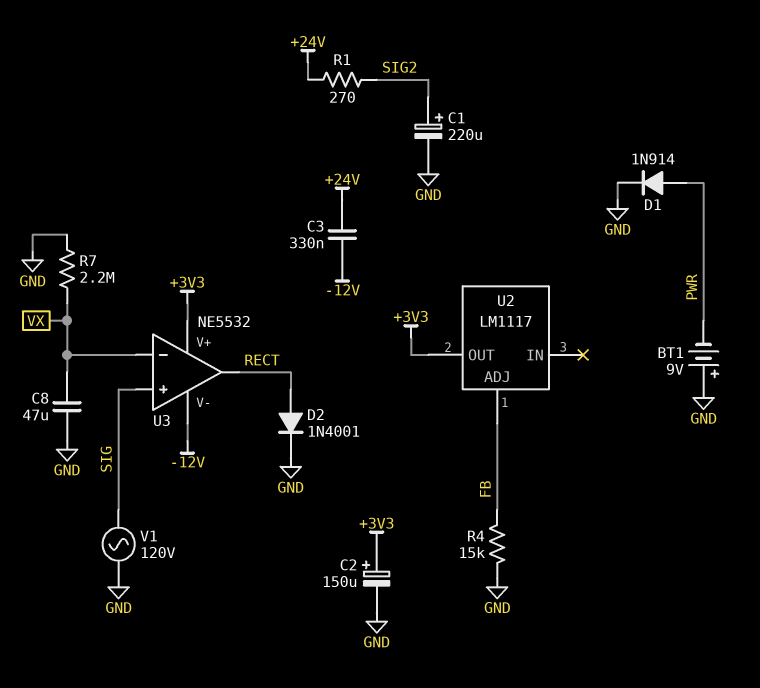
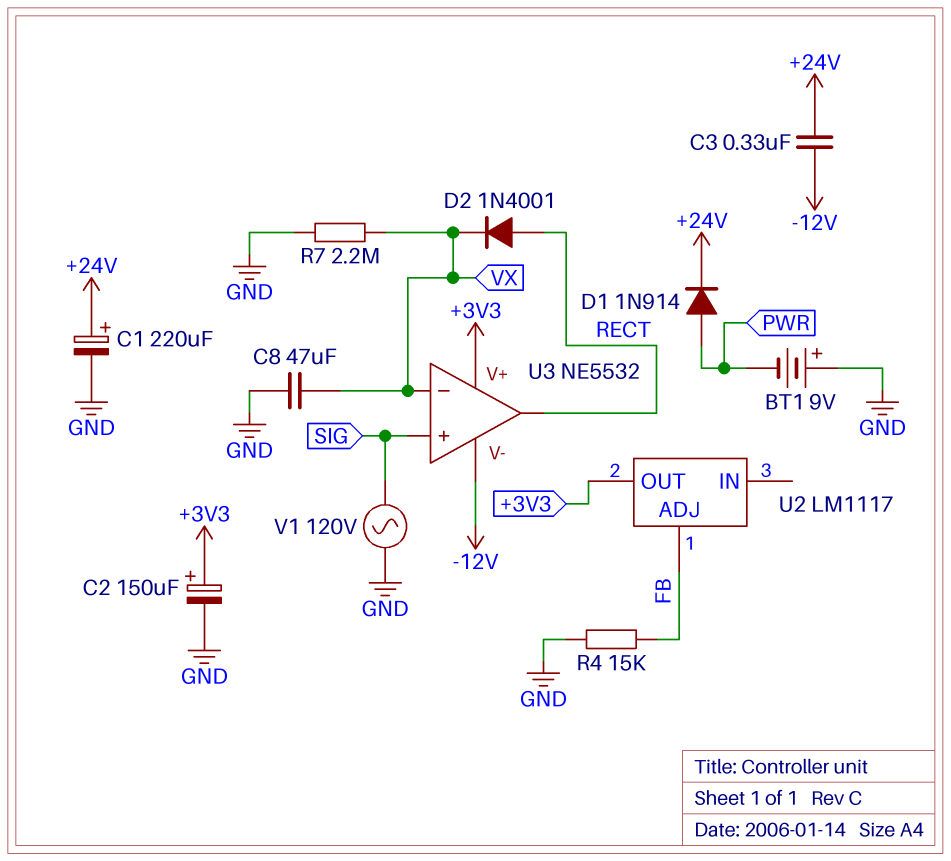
C1: 220uF (plus SIG2, minus GND) -> 220uF (plus +24V, minus GND)
D1: diode 1N914 (A PWR, K GND) -> diode 1N914 (A PWR, K +24V)
D2: diode 1N4001 (A RECT, K GND) -> diode 1N4001 (A RECT, K VX)
R1: 270 (+24V, SIG2) -> none

